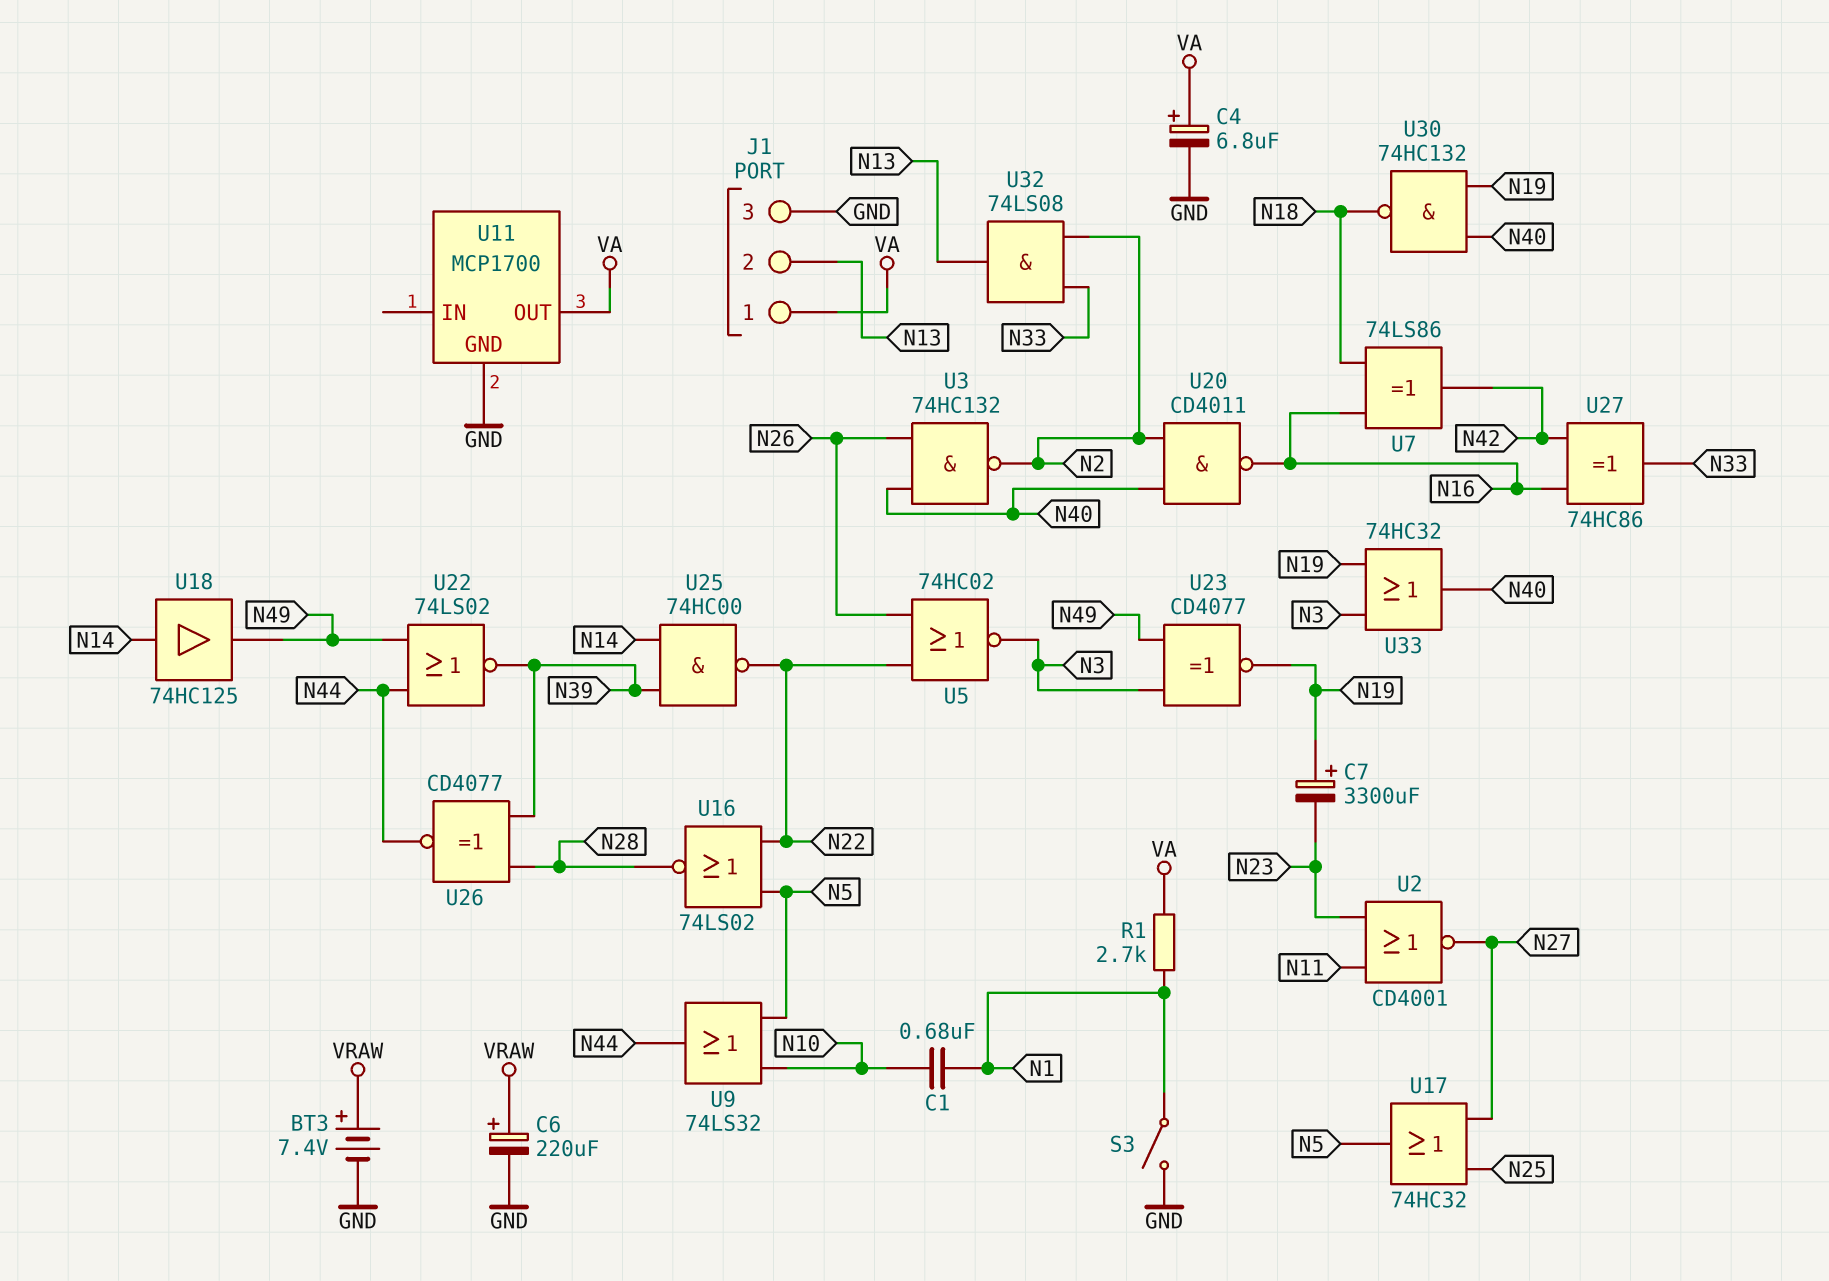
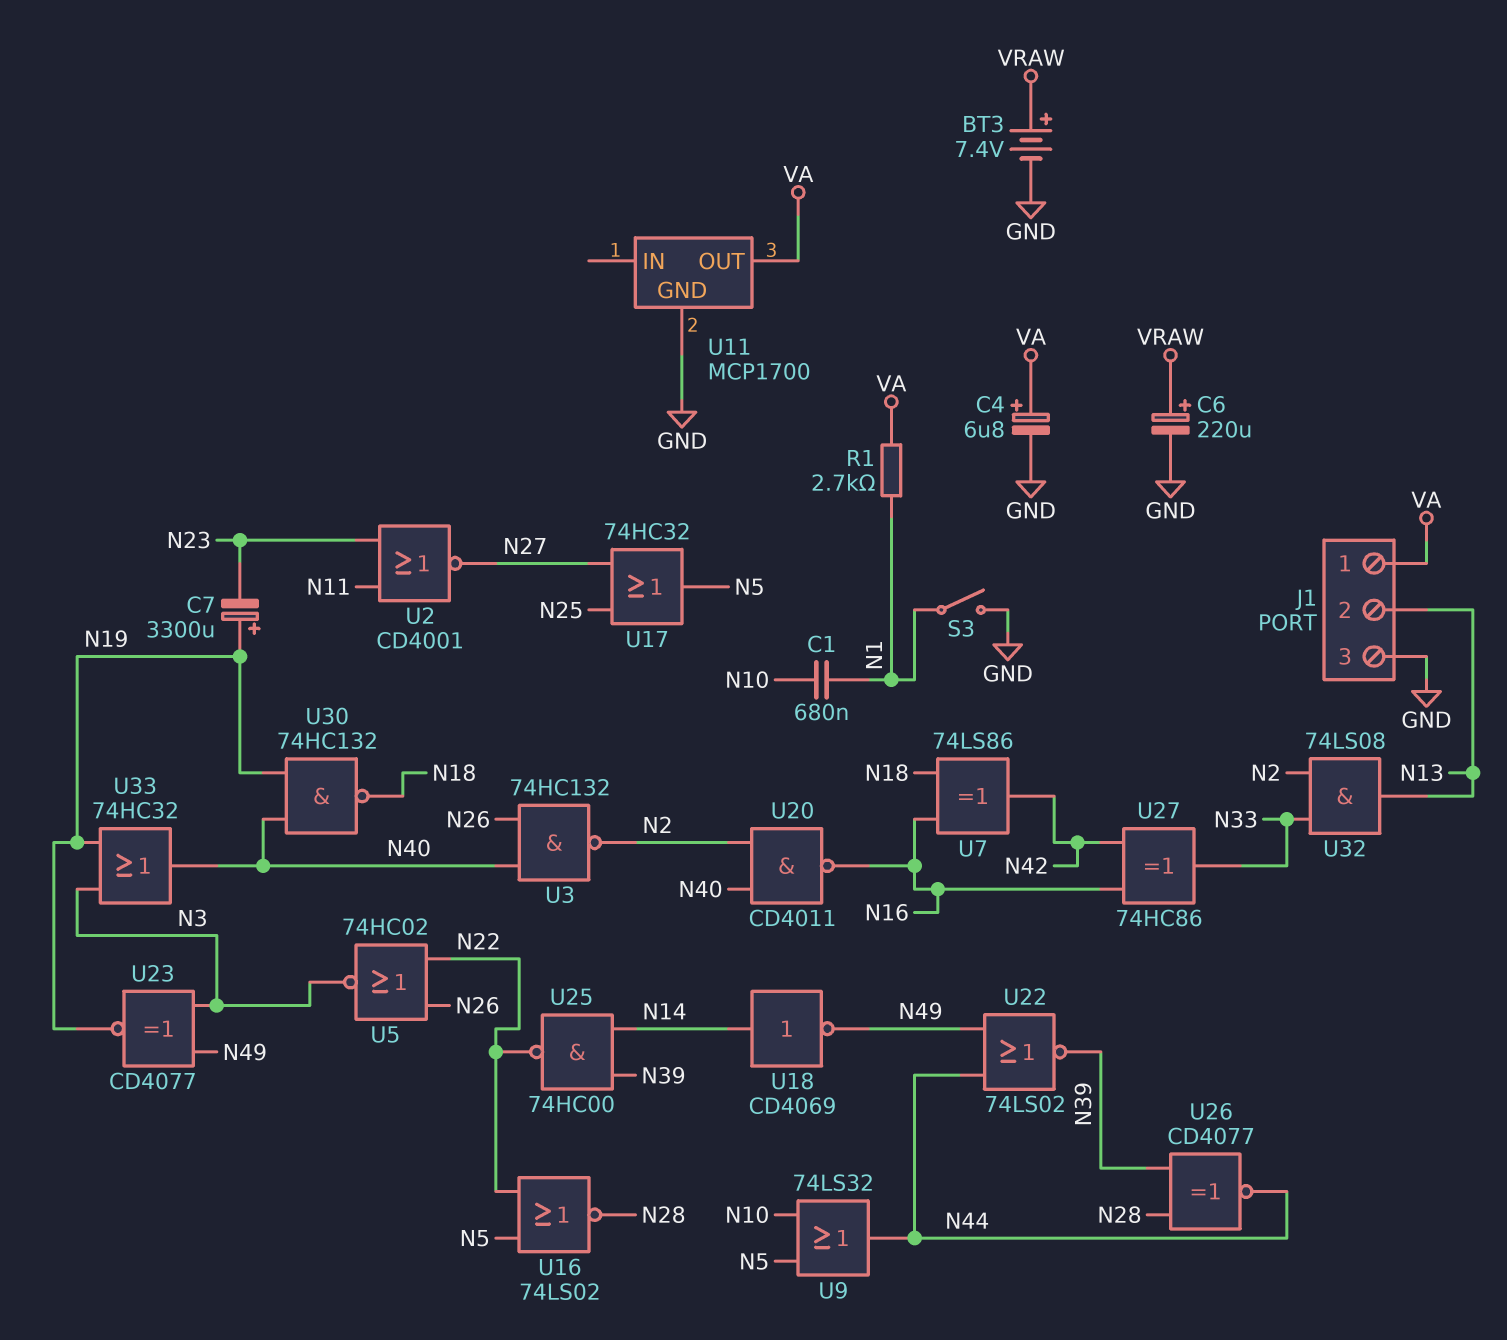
U18: buffer 74HC125 (in N14, out N49) -> NOT CD4069 (in N14, out N49)

